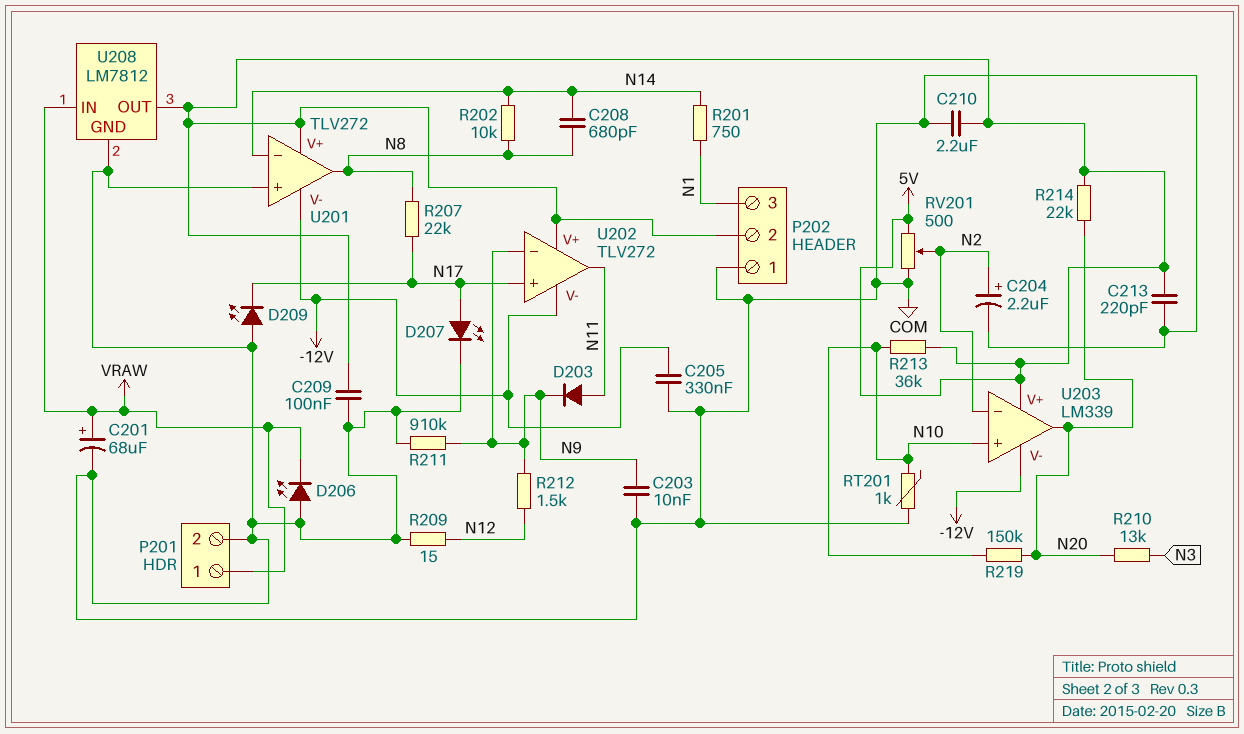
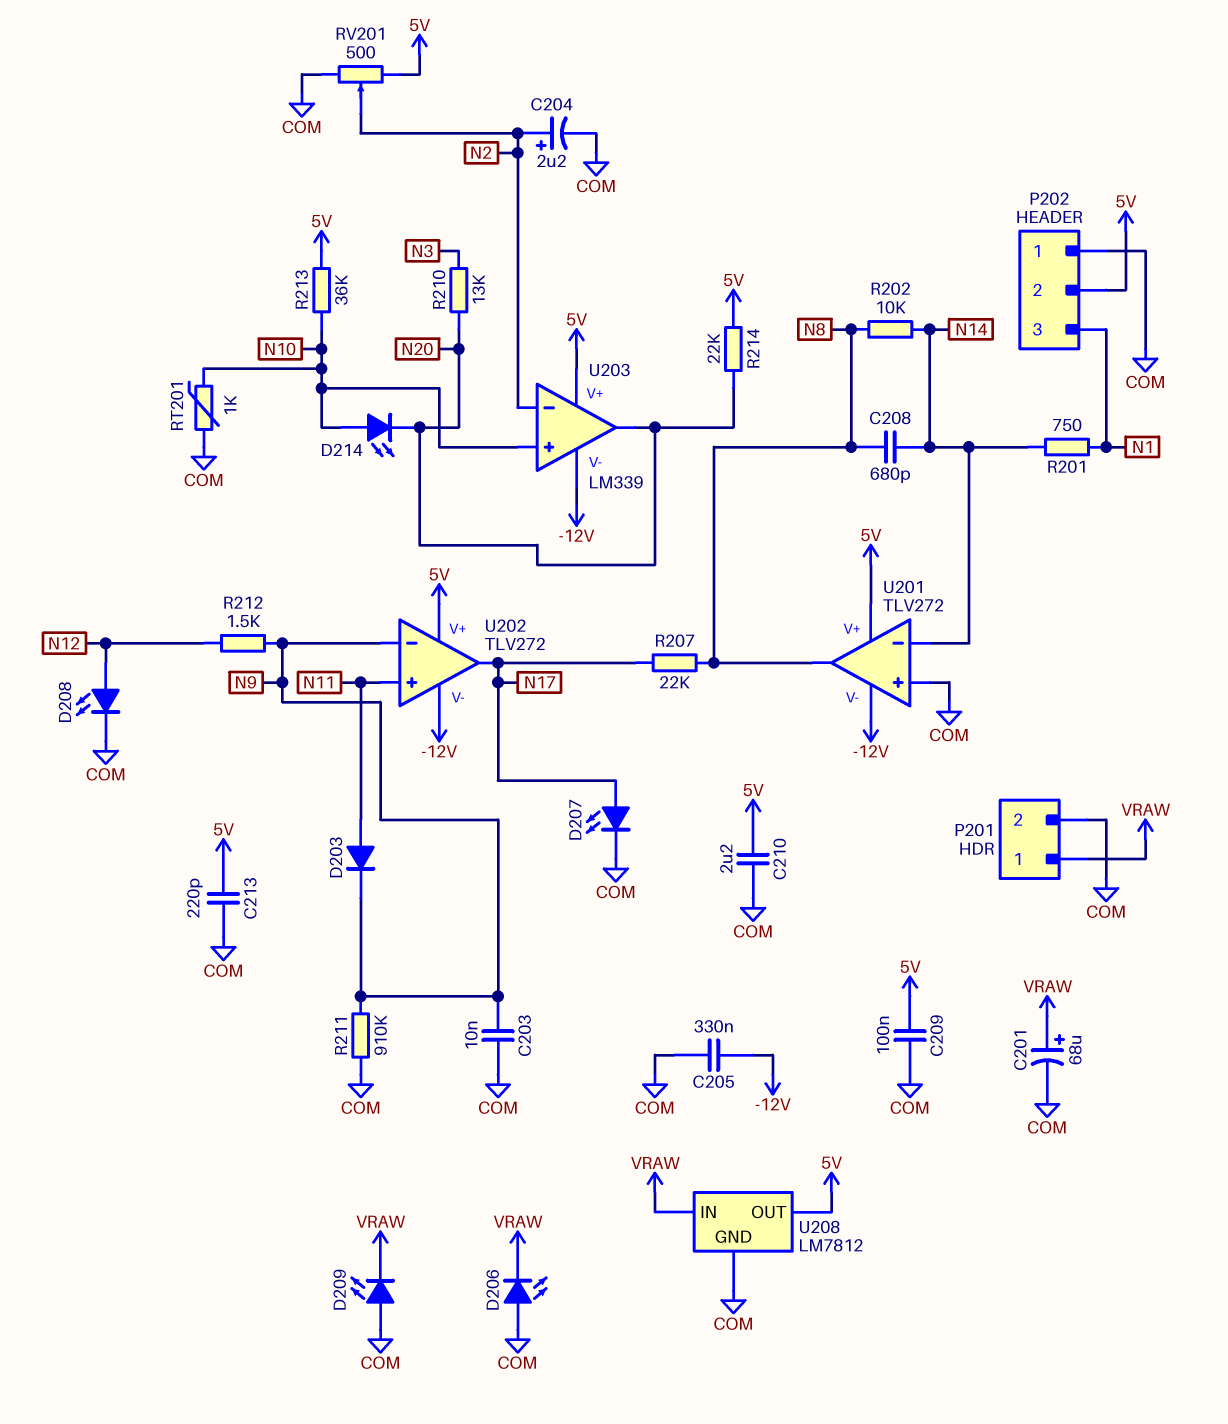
D208: none -> LED (A N12, K COM)
D209: LED (A COM, K N17) -> LED (A COM, K VRAW)
D214: none -> LED (A N10, K N20)
R209: 15 (COM, N12) -> none
R219: 150k (N10, N20) -> none
U202 pin in+: N17 -> N11
U202 pin out: N11 -> N17

